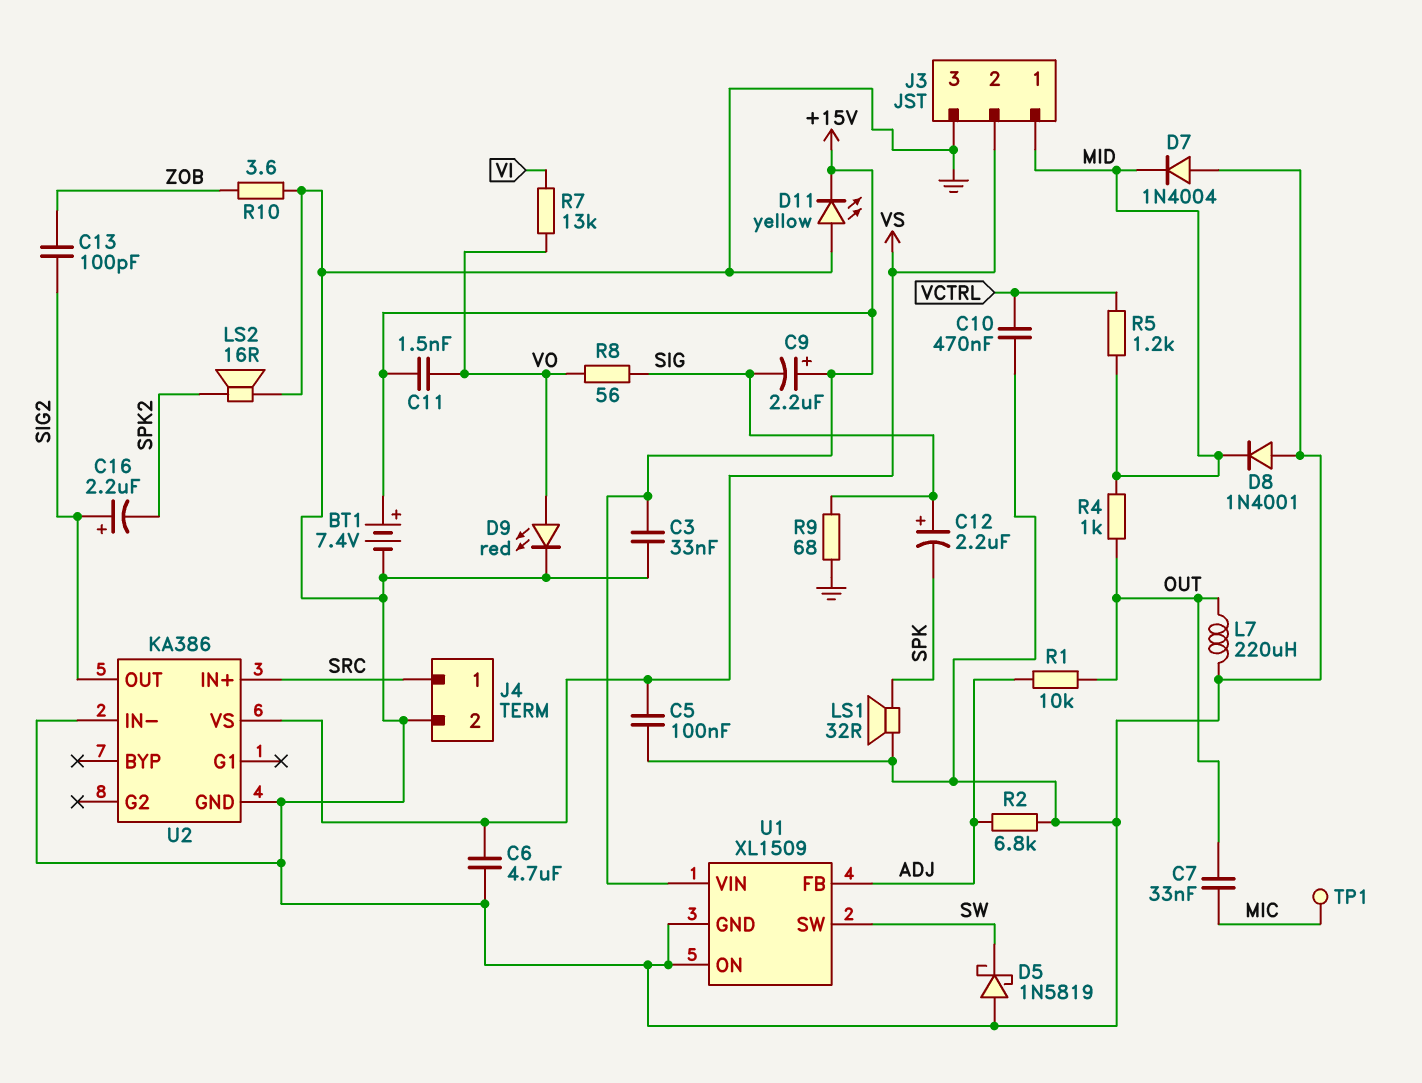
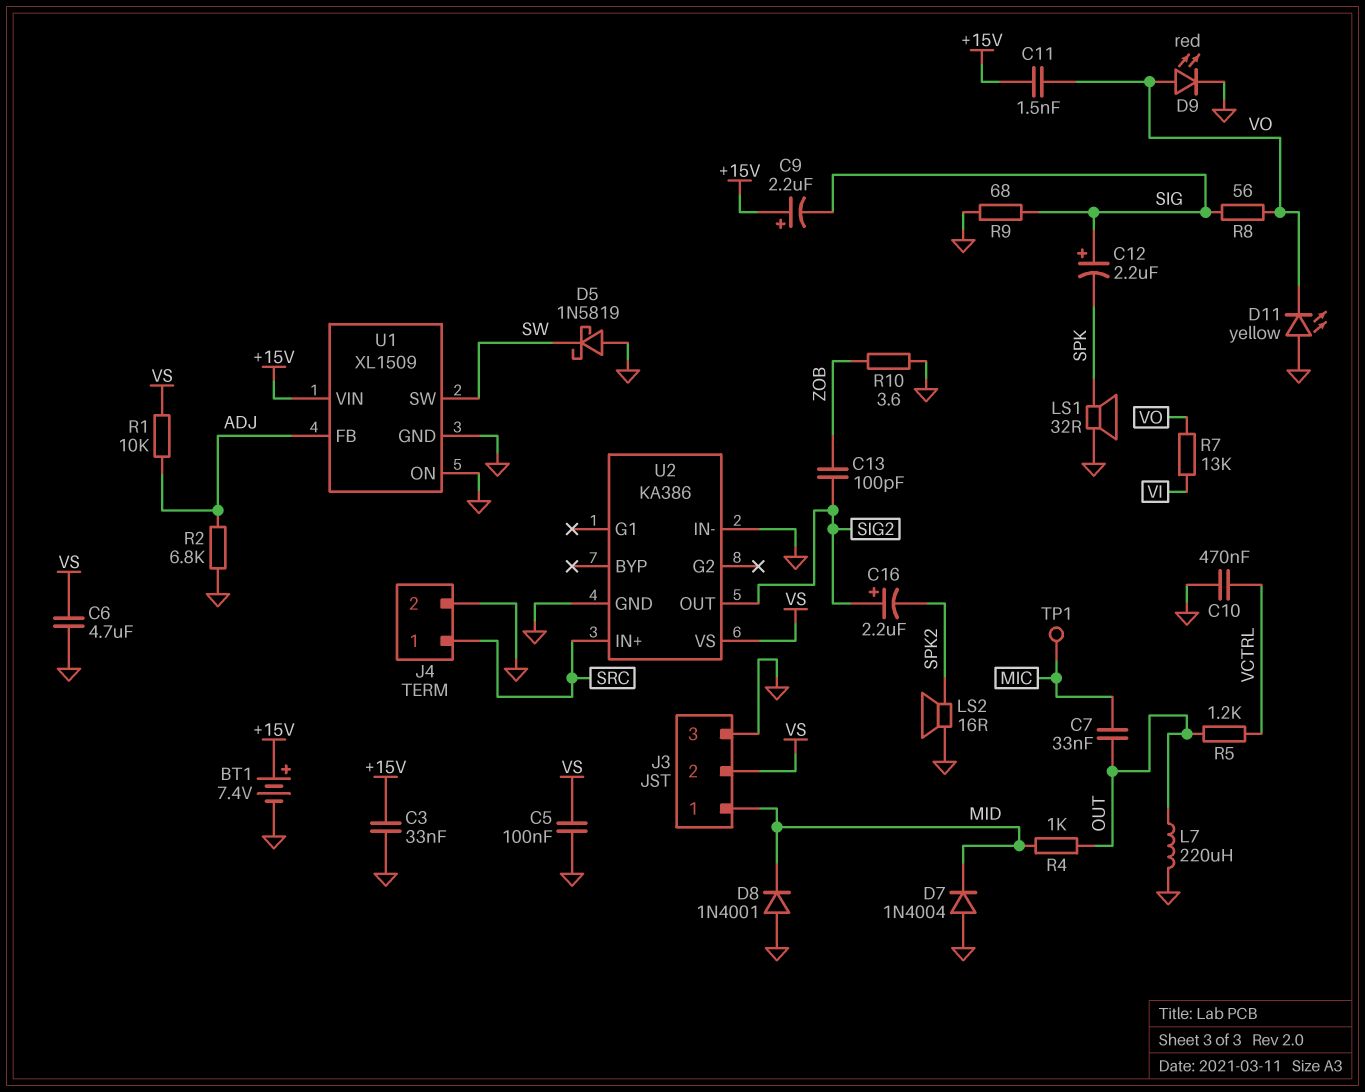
D11: LED yellow (A GND, K +15V) -> LED yellow (A GND, K VO)
R1: 10k (ADJ, OUT) -> 10k (ADJ, VS)
R5: 1.2k (MID, VCTRL) -> 1.2k (OUT, VCTRL)

